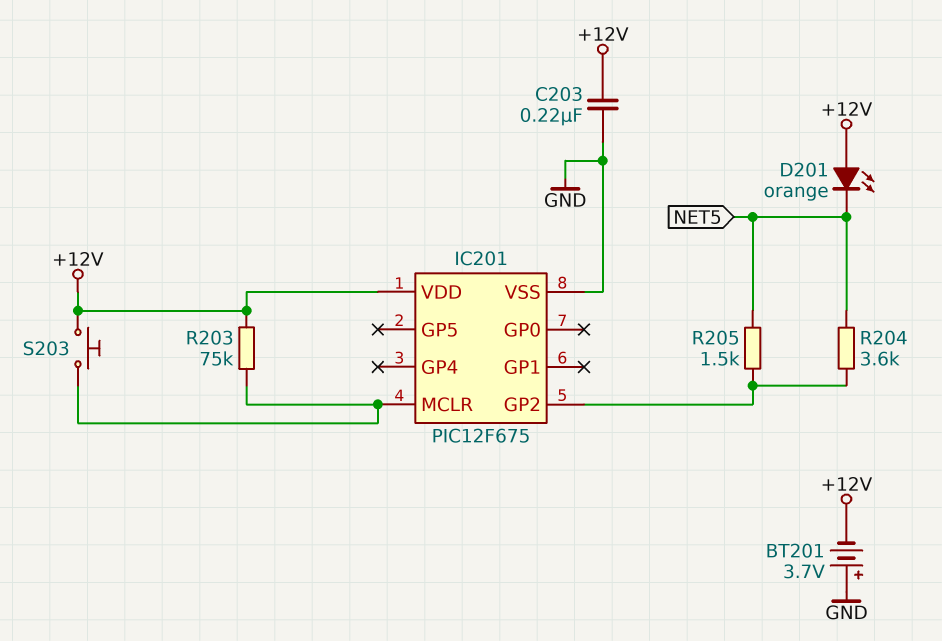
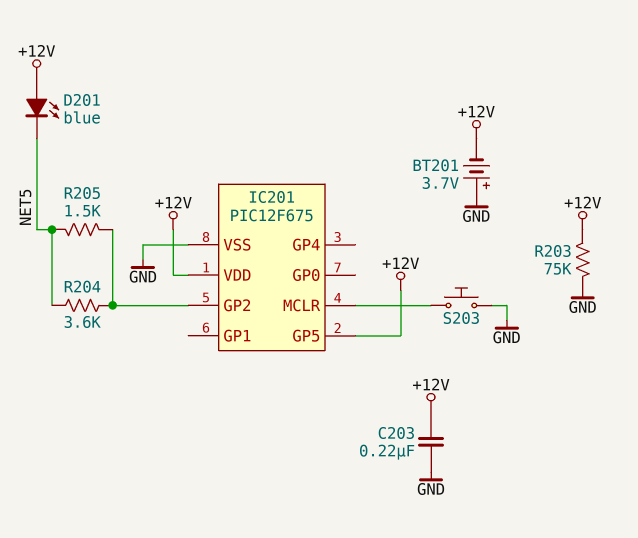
D201: LED orange (A +12V, K NET5) -> LED blue (A +12V, K NET5)
IC201 pin GP5: none -> +12V
R203: 75k (+12V, IC201/MCLR) -> 75k (+12V, GND)
S203: button (+12V, IC201/MCLR) -> button (GND, IC201/MCLR)

